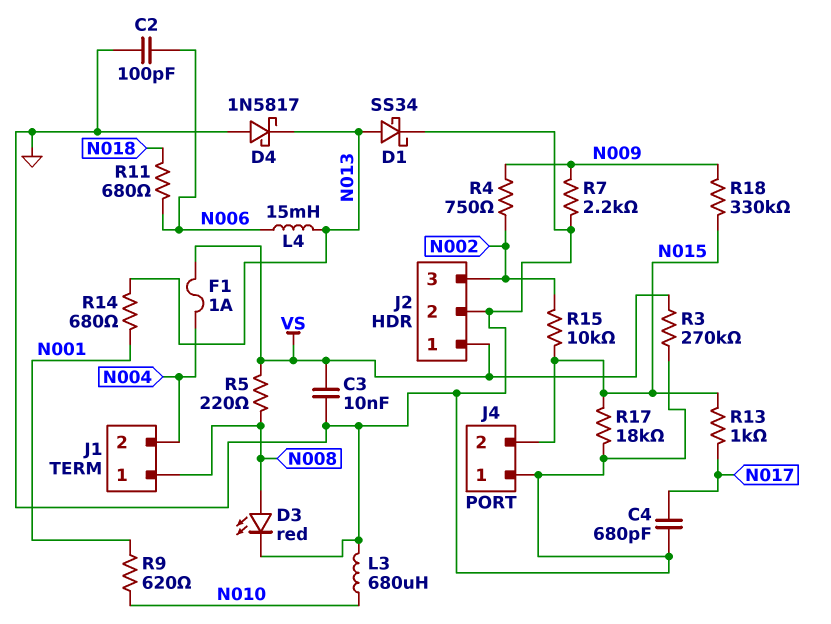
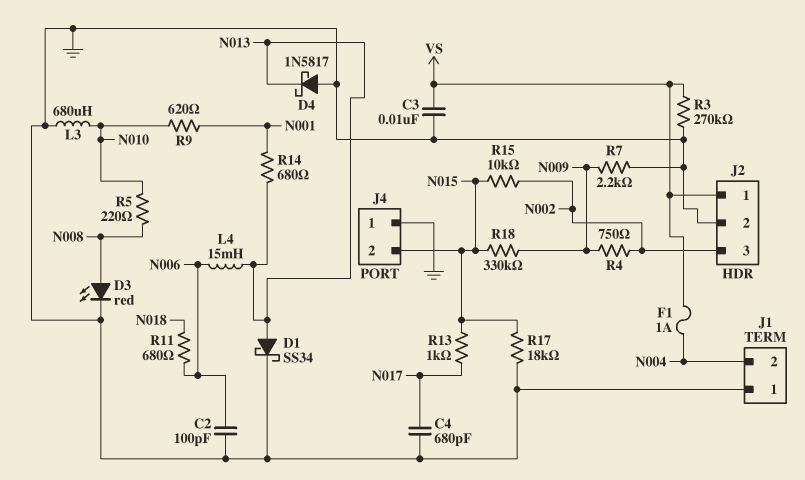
J1 pin 1: N008 -> GND
R5: 220 (N008, VS) -> 220 (N008, N010)

